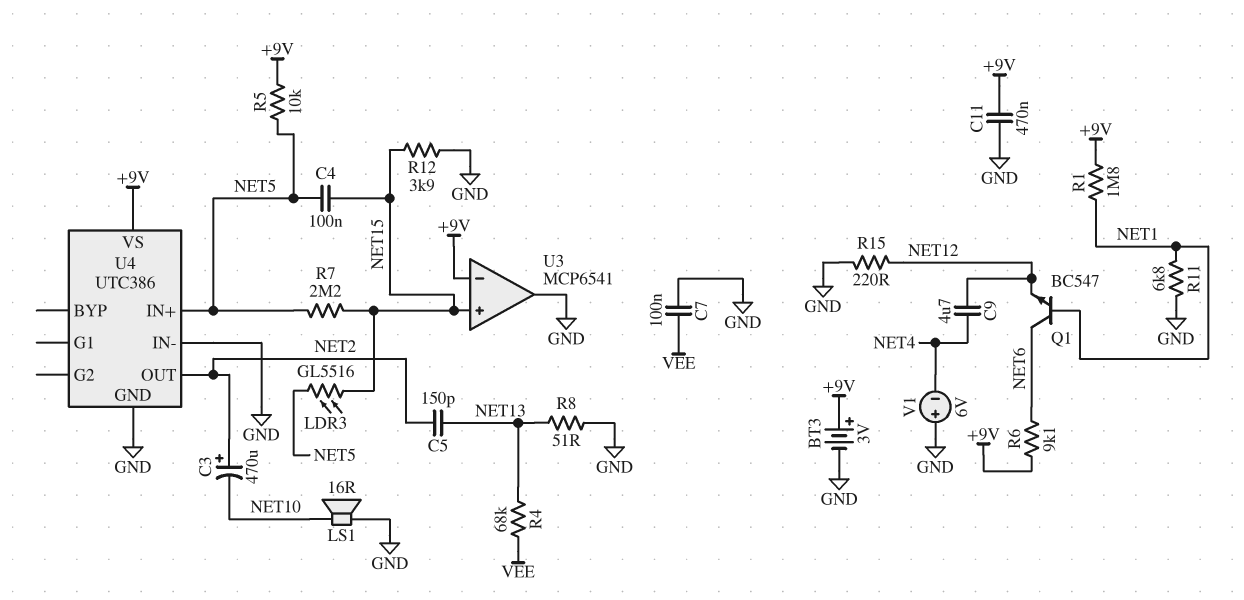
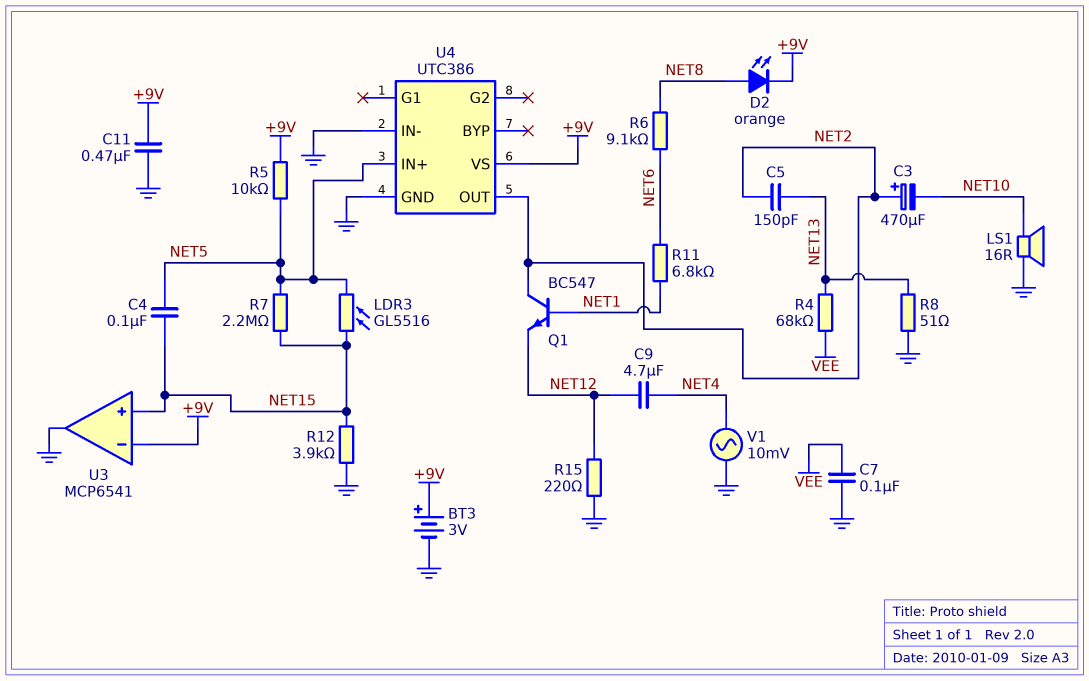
D2: none -> LED orange (A NET8, K +9V)
Q1: NPN BC547 (B NET1, C NET6, E NET12) -> NPN BC547 (B NET1, C NET2, E NET12)
R1: 1.8M (+9V, NET1) -> none
R6: 9.1k (+9V, NET6) -> 9.1k (NET6, NET8)
R11: 6.8k (GND, NET1) -> 6.8k (NET1, NET6)
V1: 6V (plus GND, minus NET4) -> AC 10mV (GND, NET4)

